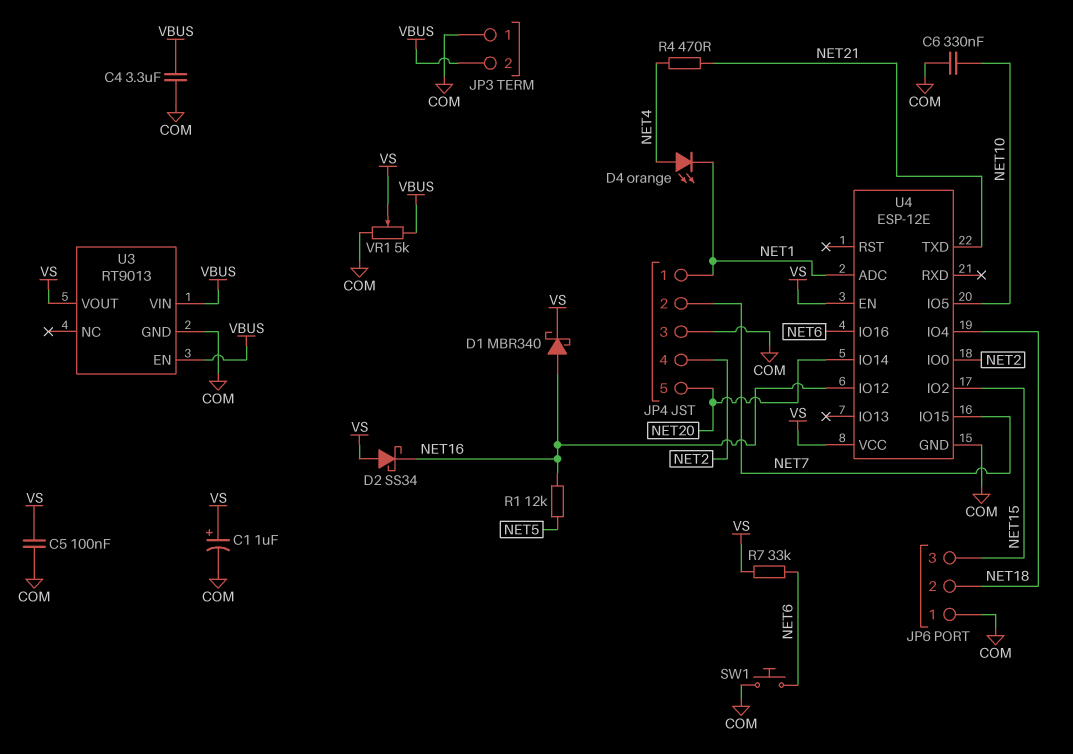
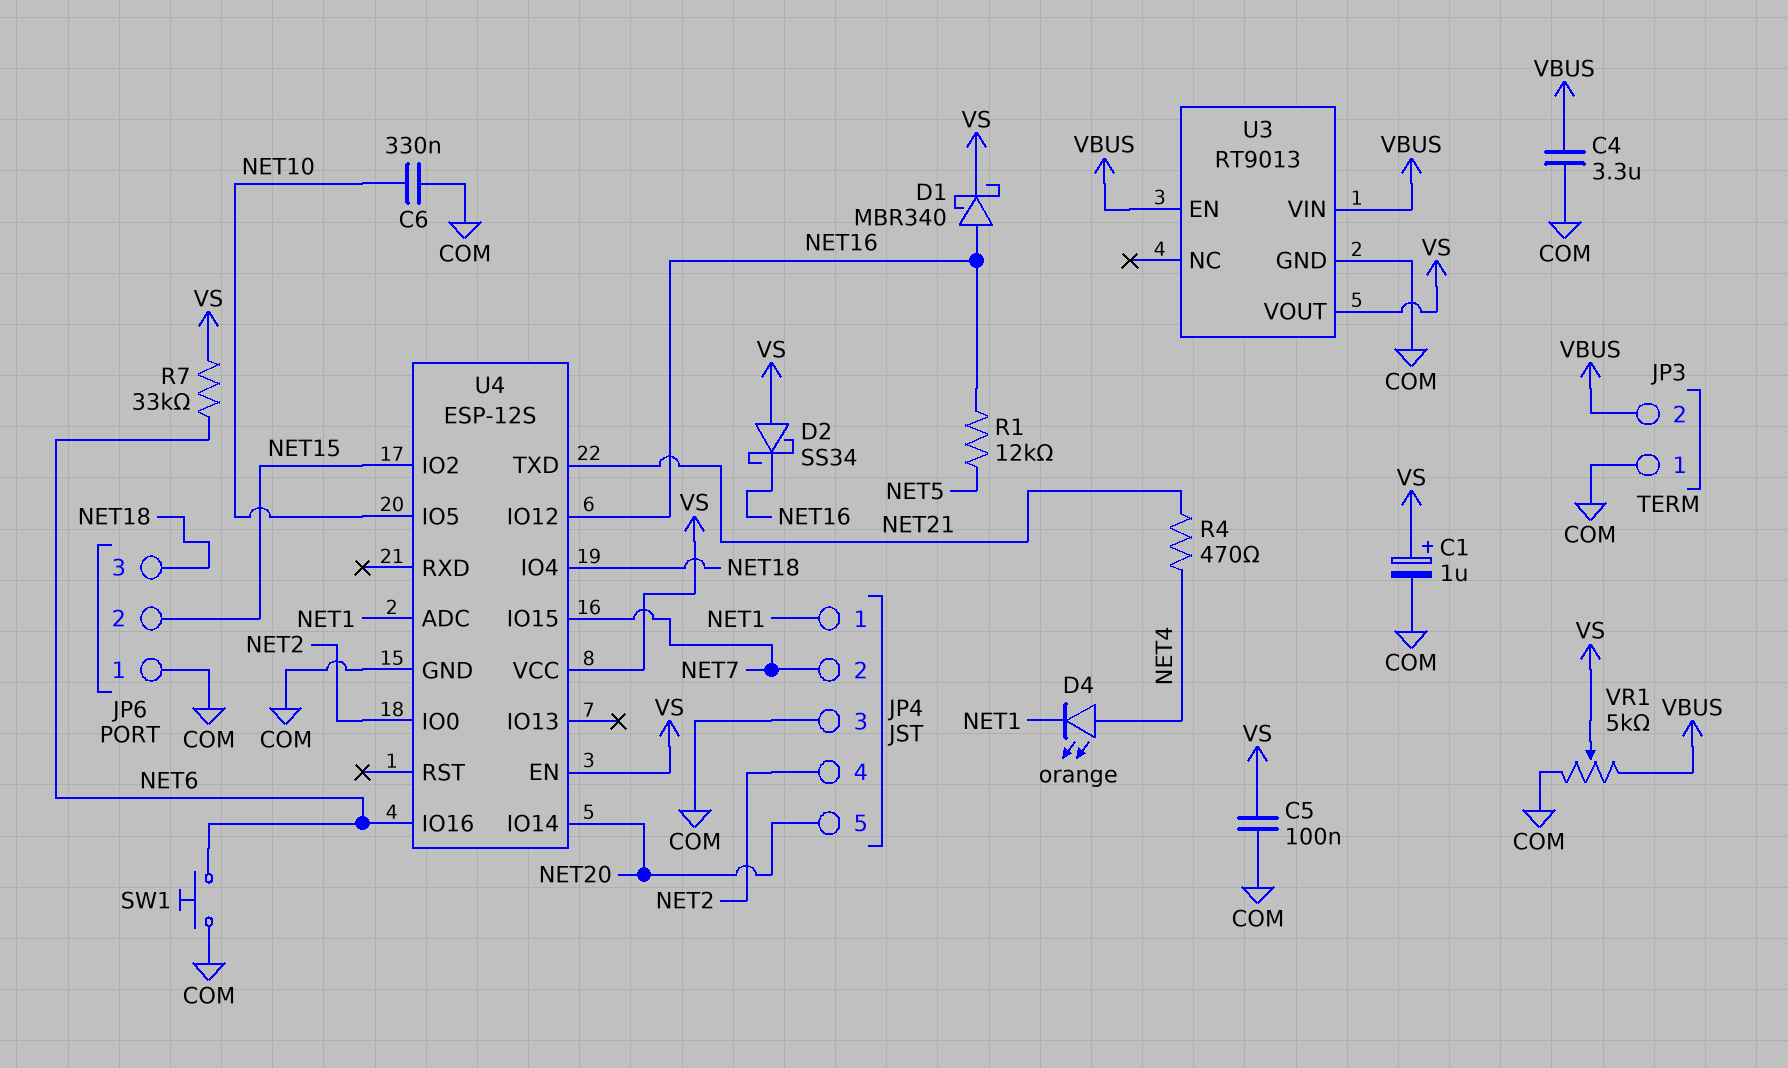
JP6 pin 2: NET18 -> NET15
JP6 pin 3: NET15 -> NET18
U4: ESP-12E -> ESP-12S

